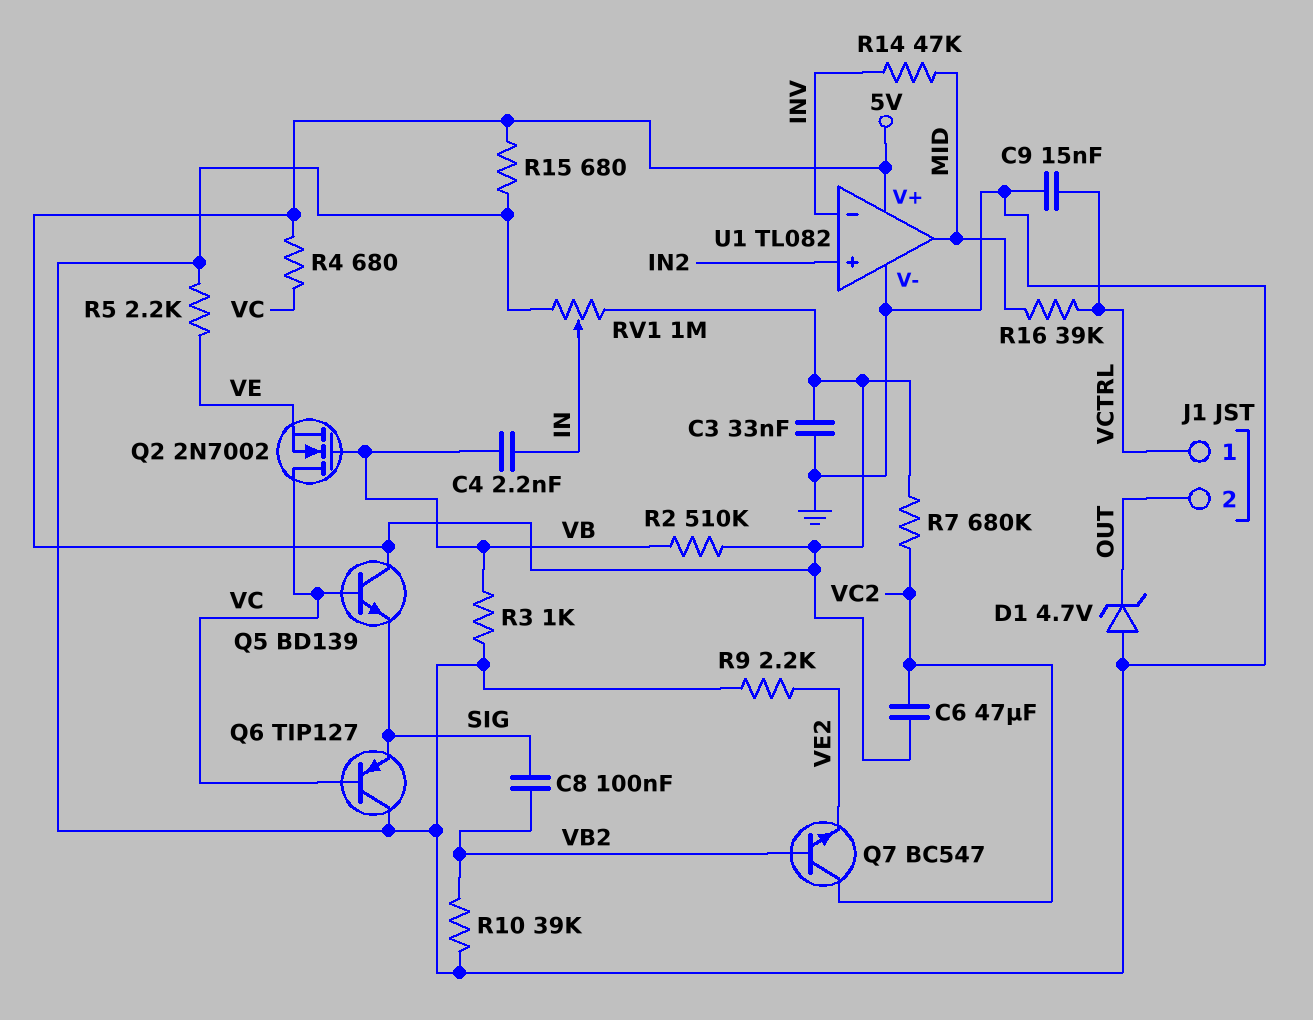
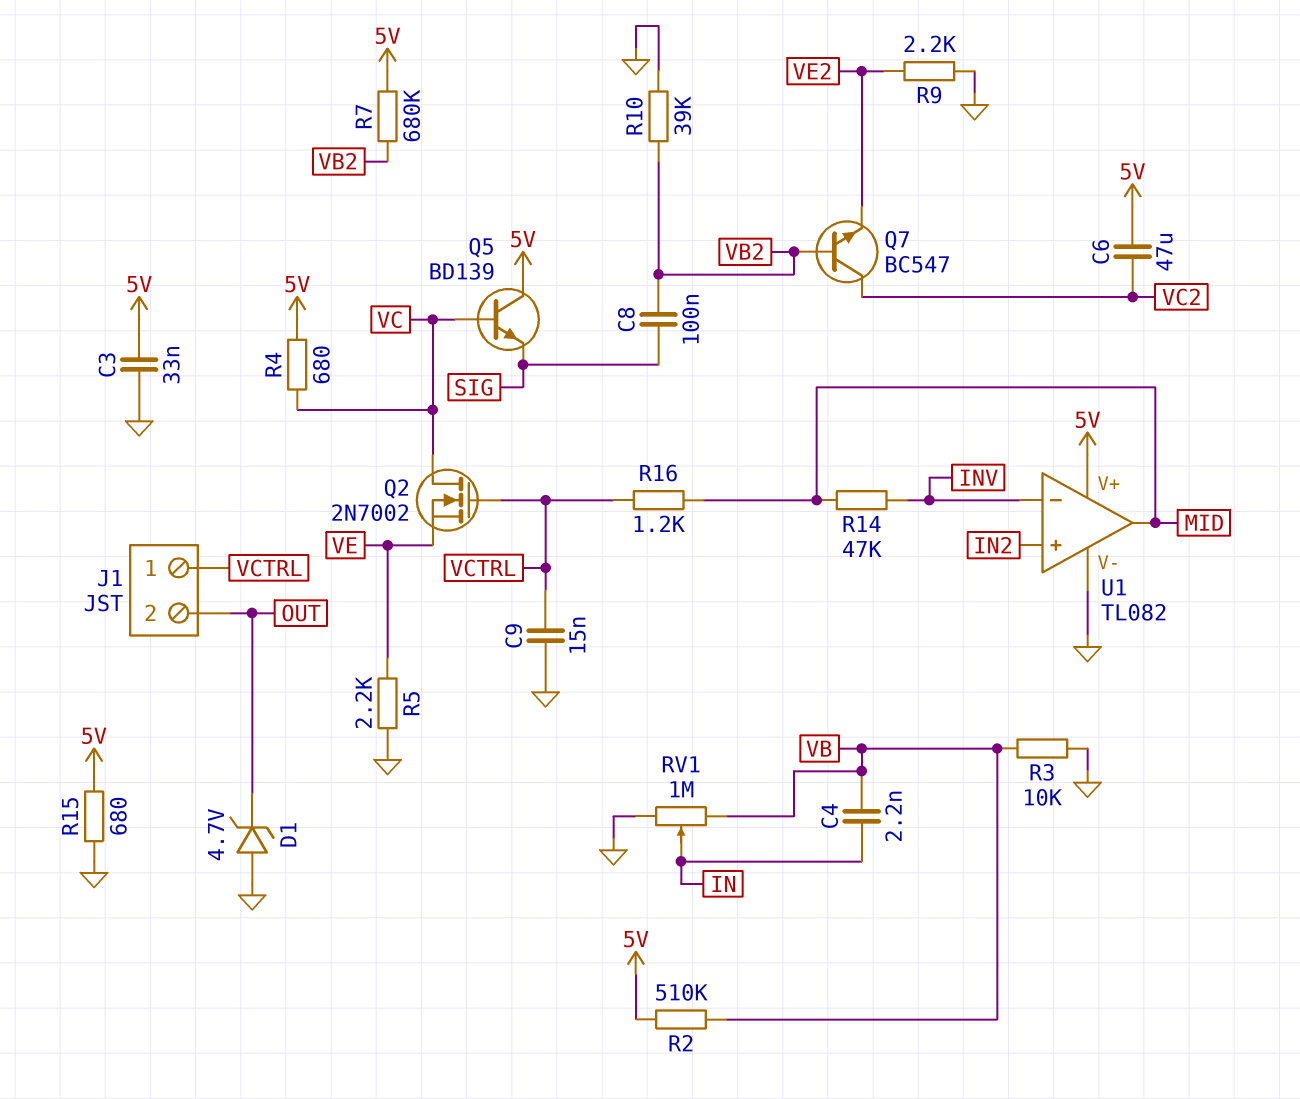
Q2: NMOS 2N7002 (G VB, D VC, S VE) -> NMOS 2N7002 (G VCTRL, D VC, S VE)
Q6: PNP TIP127 (B VC, C GND, E SIG) -> none
R3: 1k (GND, VB) -> 10k (GND, VB)
R7: 680k (5V, VC2) -> 680k (5V, VB2)
R16: 39k (MID, VCTRL) -> 1.2k (MID, VCTRL)
RV1: 1M (5V, GND, wiper IN) -> 1M (GND, VB, wiper IN)

